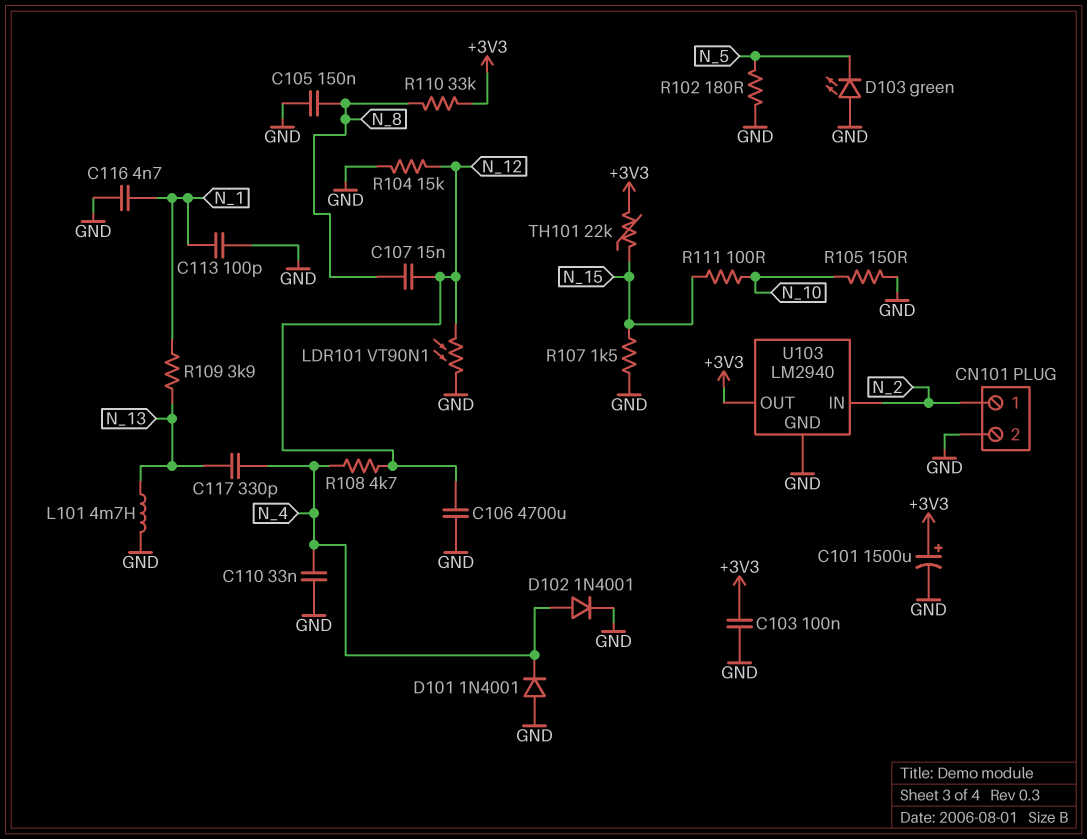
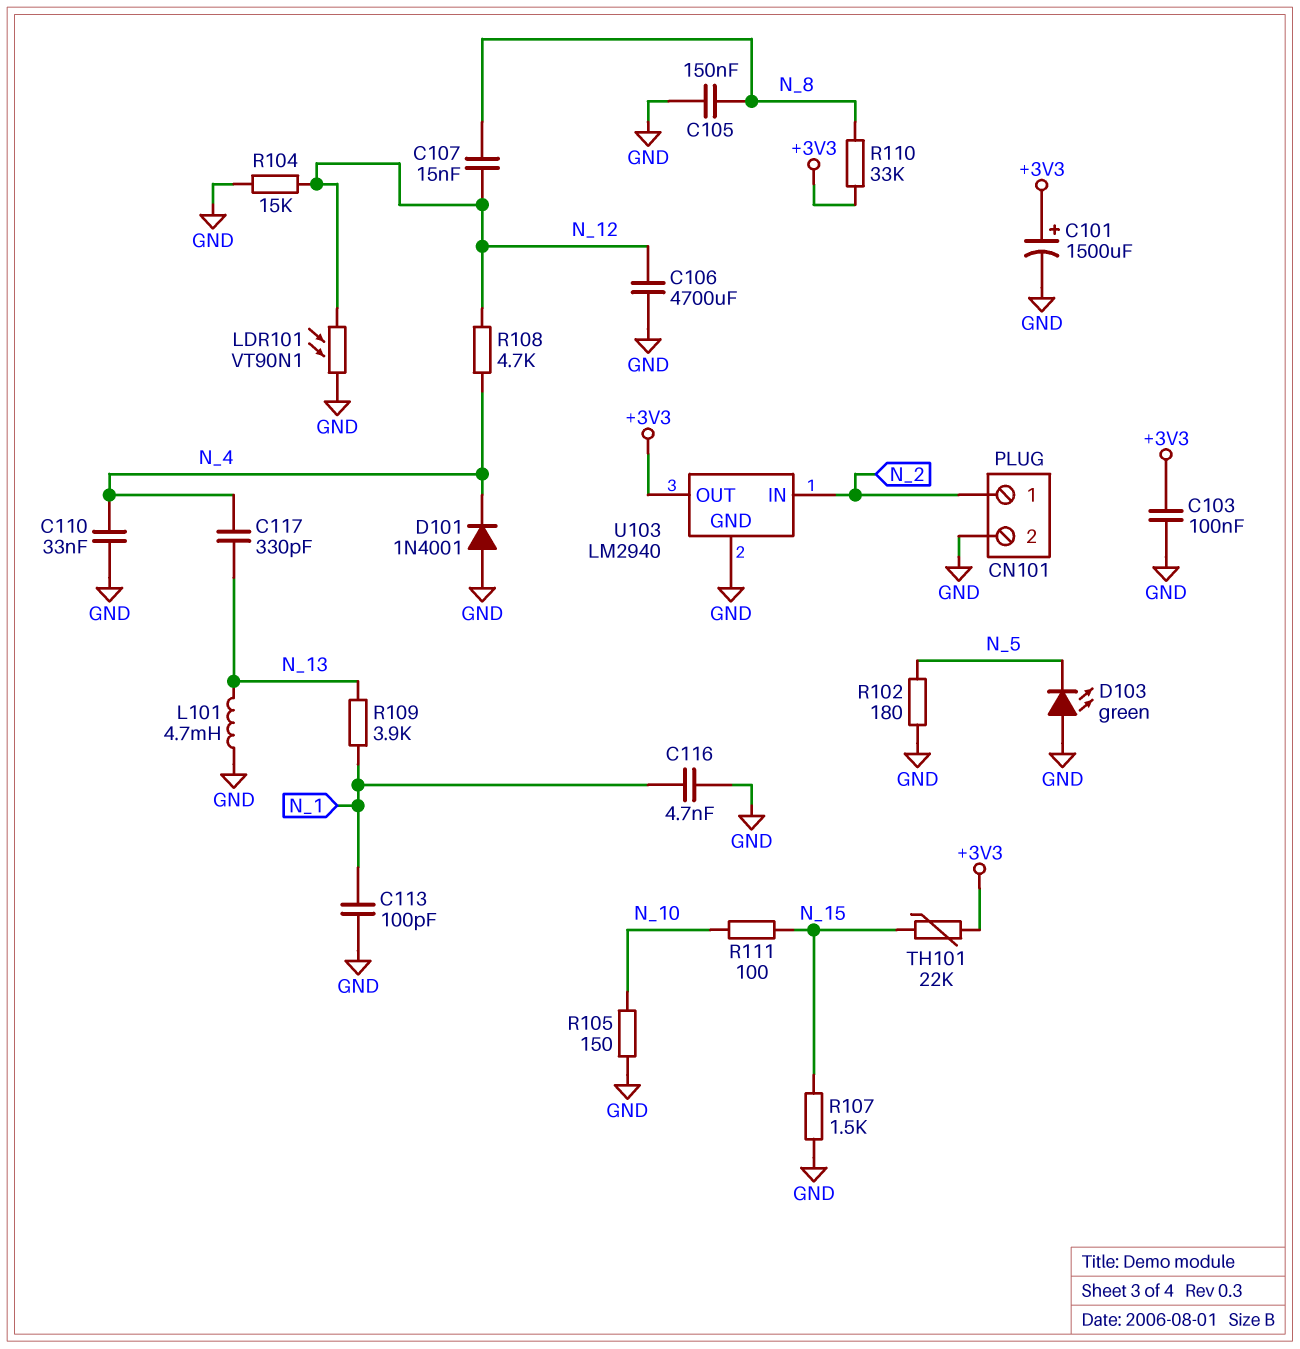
D102: diode 1N4001 (A N_4, K GND) -> none

